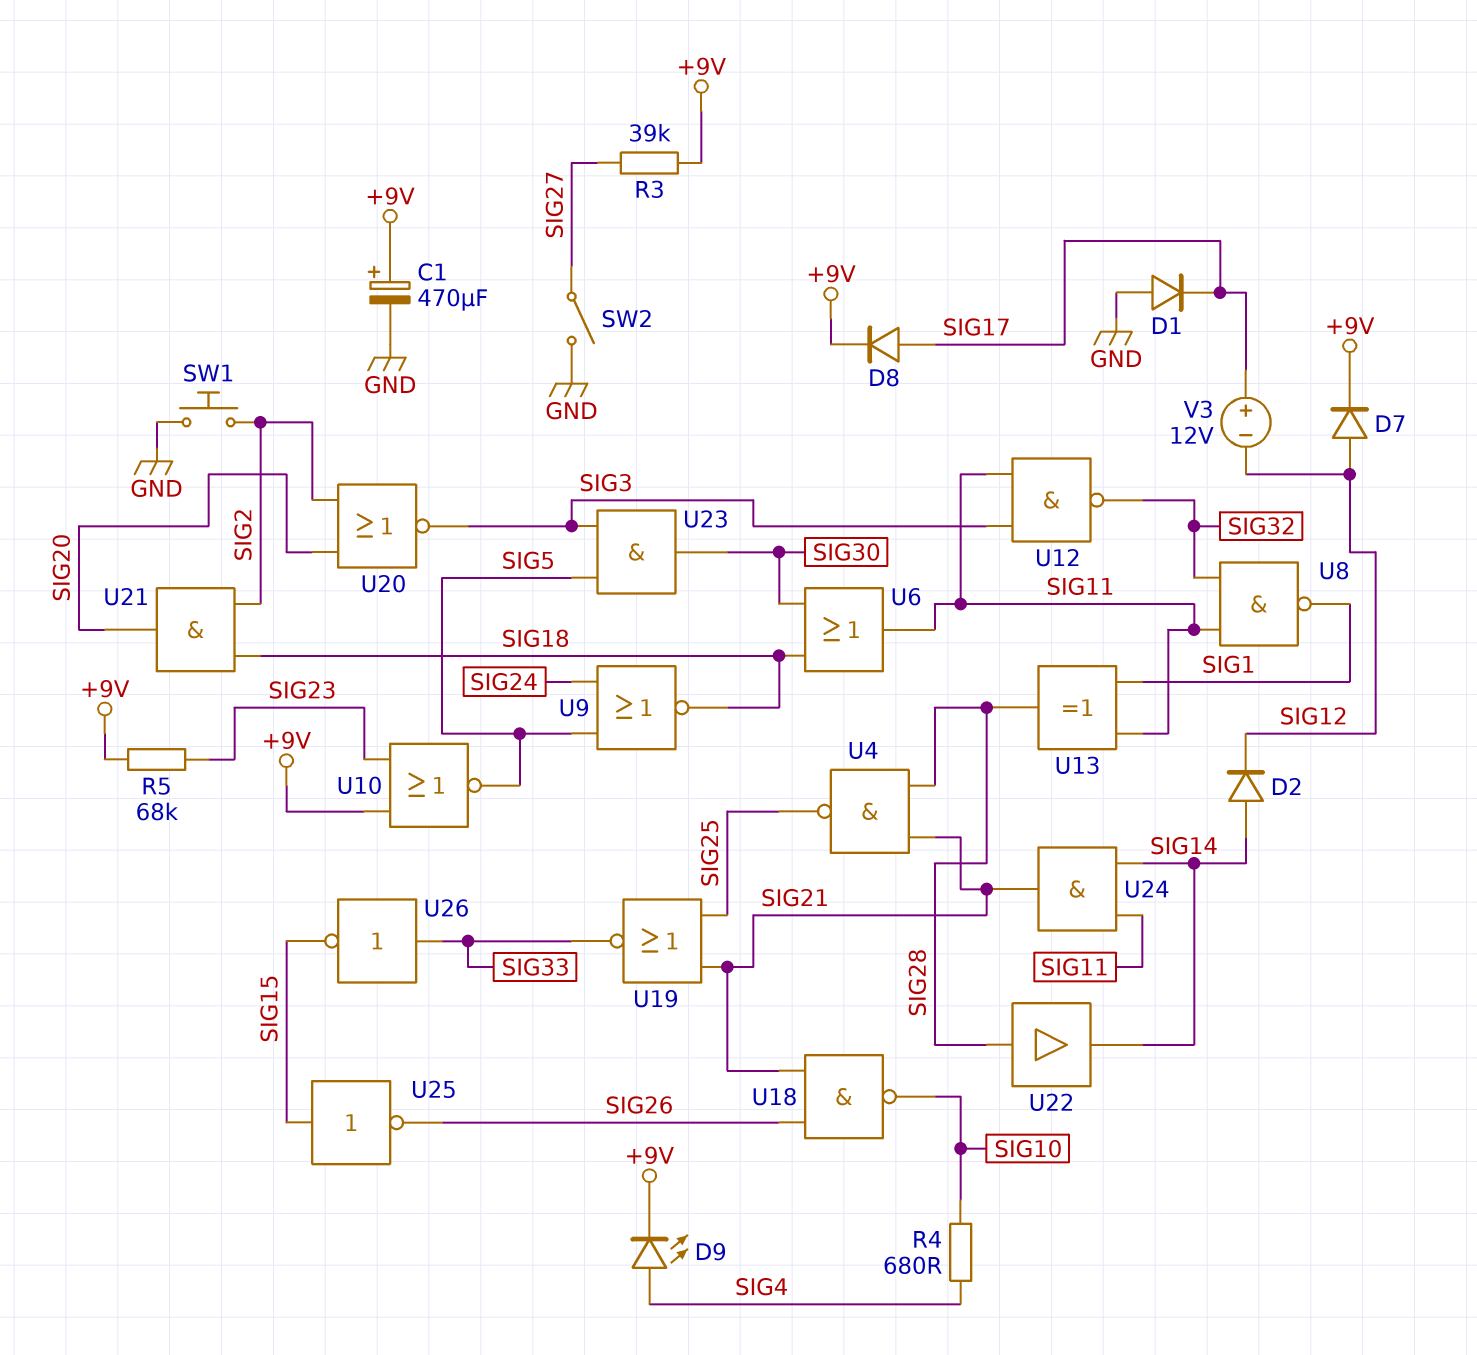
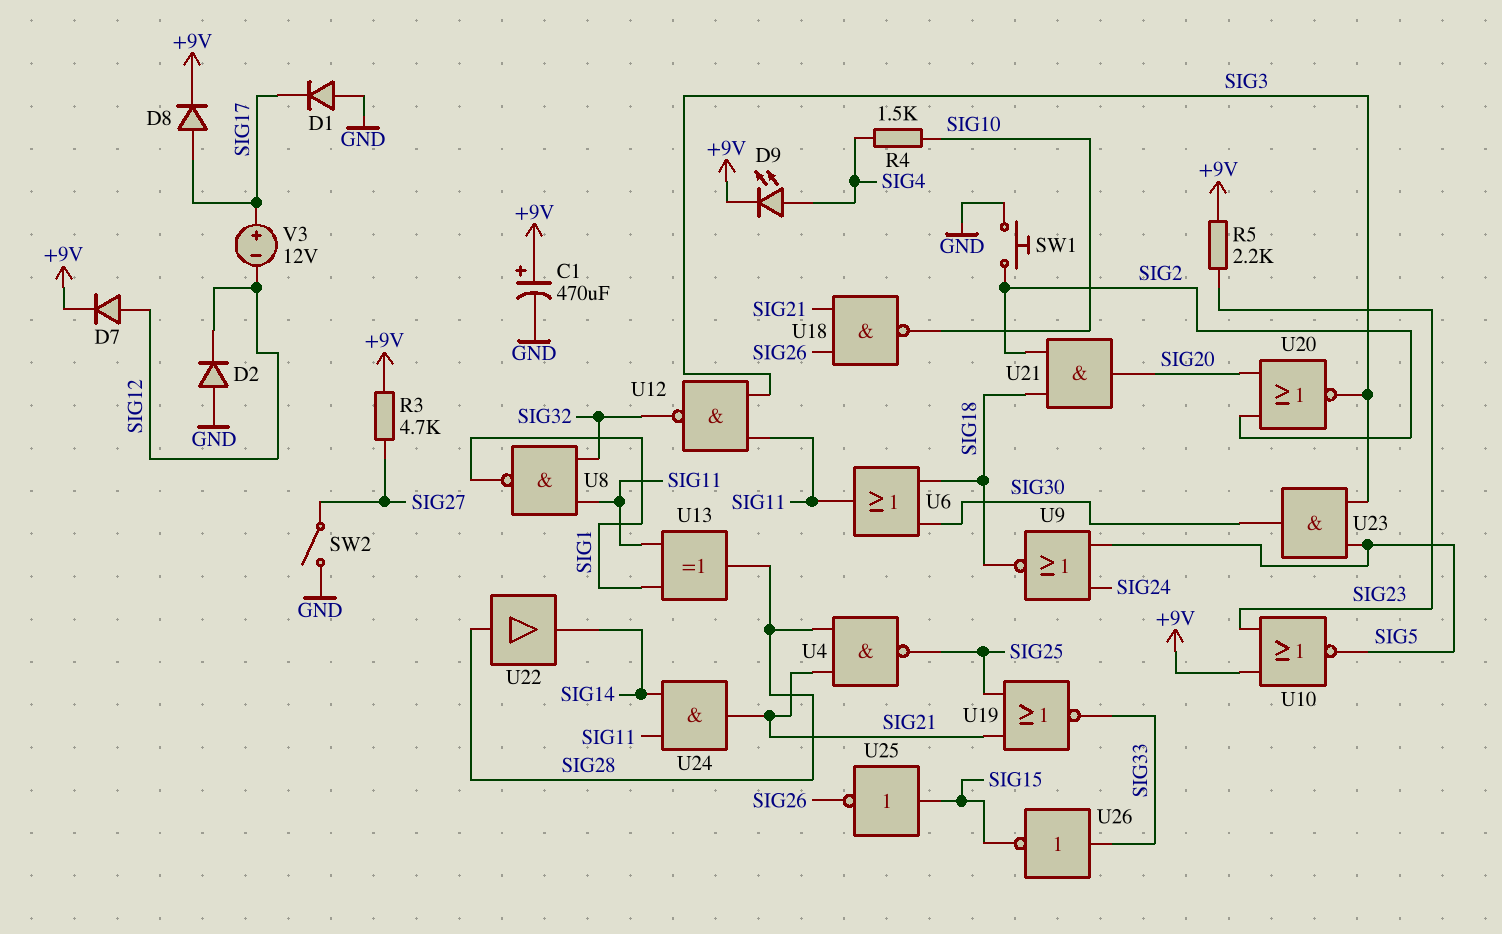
D2: diode (A SIG14, K SIG12) -> diode (A GND, K SIG12)
R3: 39k (+9V, SIG27) -> 4.7k (+9V, SIG27)
R4: 680 (SIG4, SIG10) -> 1.5k (SIG4, SIG10)
R5: 68k (+9V, SIG23) -> 2.2k (+9V, SIG23)

